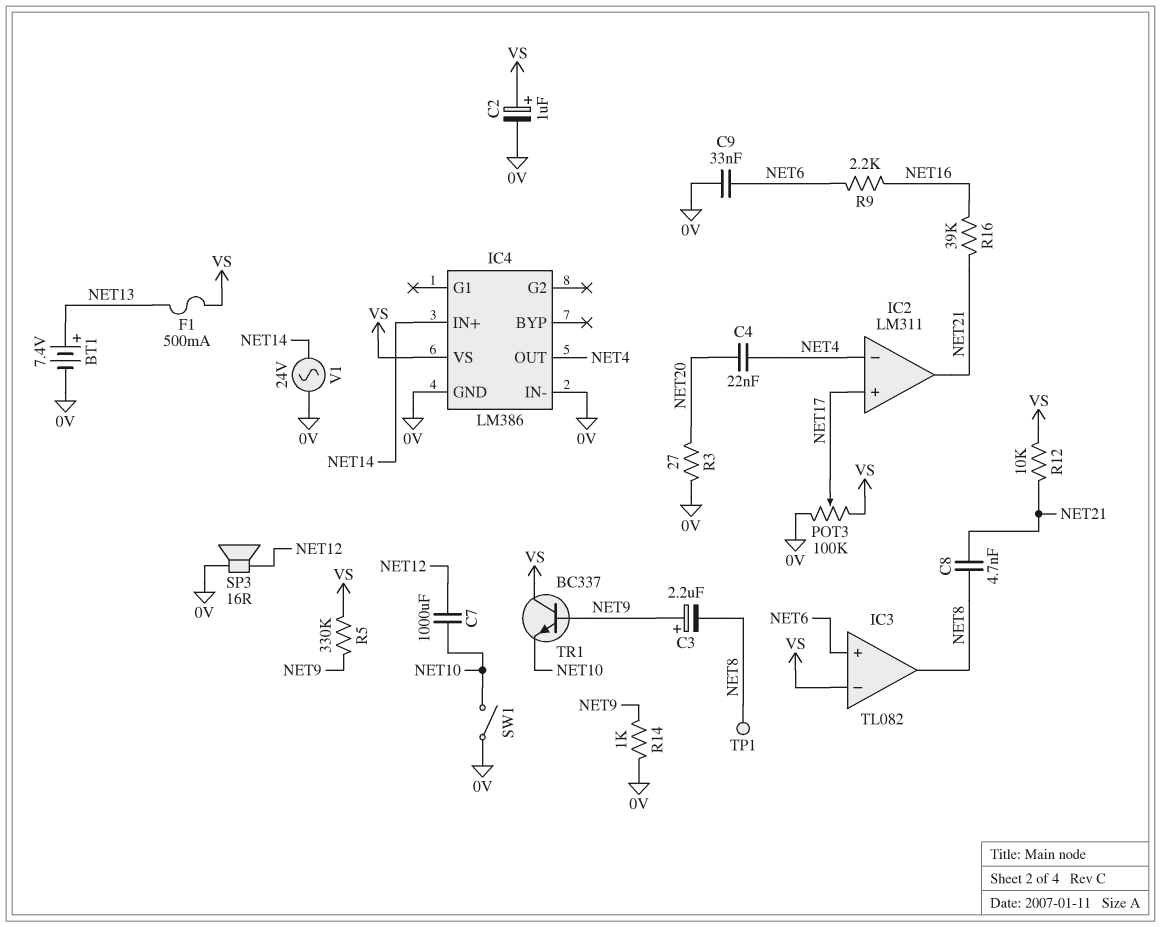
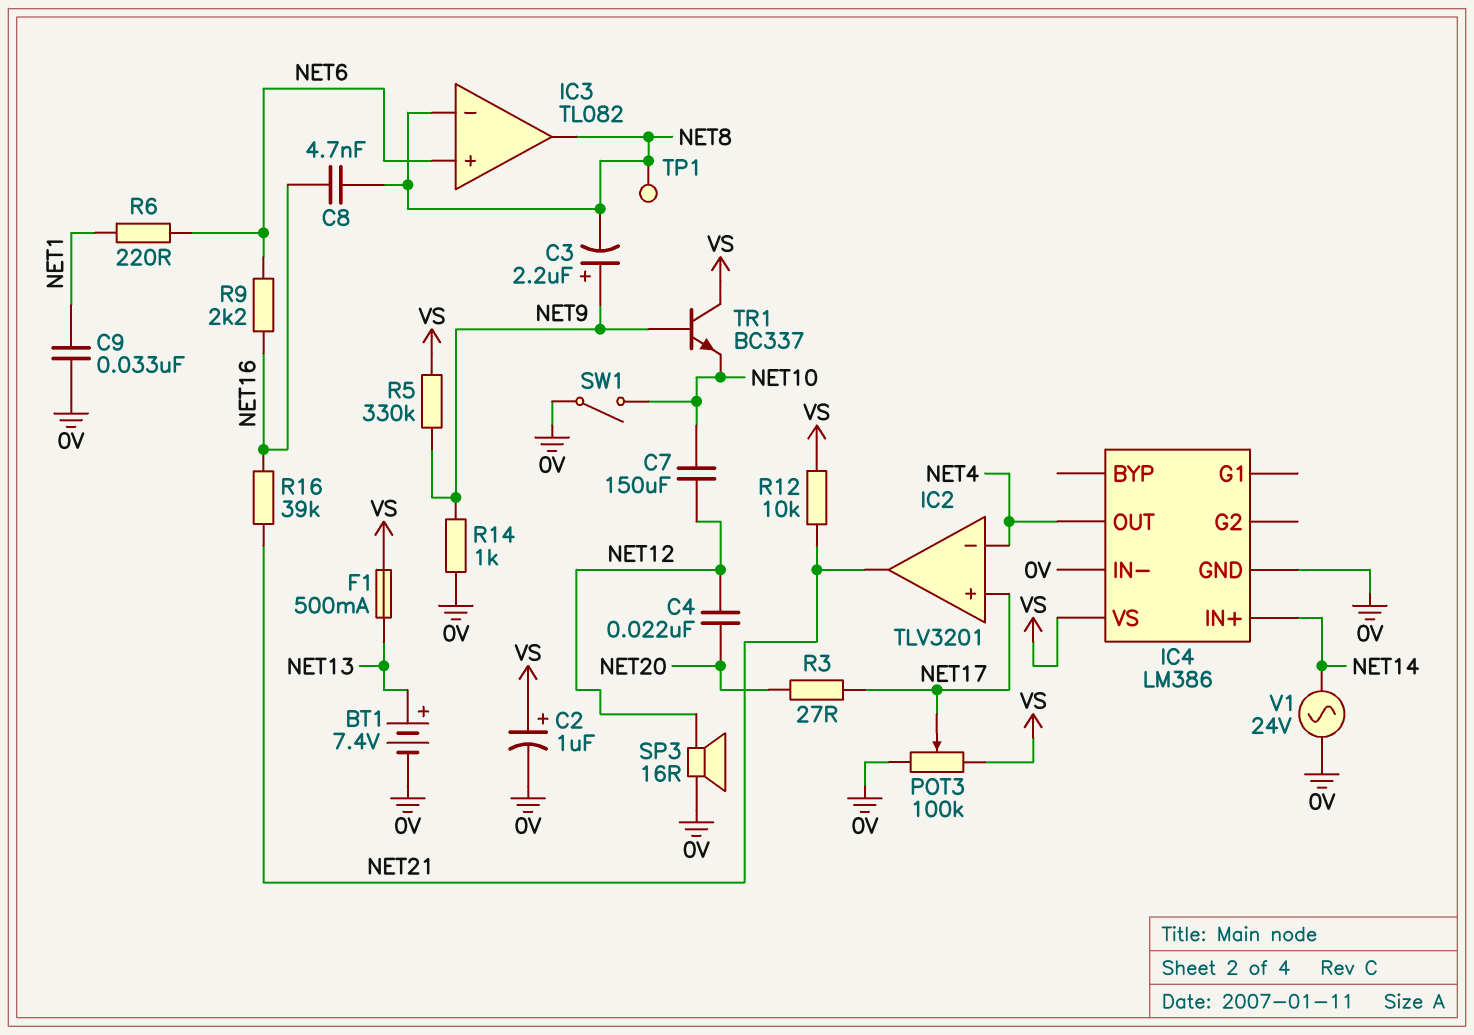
C4: 22nF (NET4, NET20) -> 22nF (NET12, NET20)
C7: 1000uF (NET10, NET12) -> 150uF (NET10, NET12)
C8: 4.7nF (NET8, NET21) -> 4.7nF (NET8, NET16)
C9: 33nF (0V, NET6) -> 33nF (0V, NET1)
IC2: LM311 -> TLV3201
IC3 pin in-: VS -> NET8
R3: 27 (0V, NET20) -> 27 (NET17, NET20)
R6: none -> 220 (NET1, NET6)

